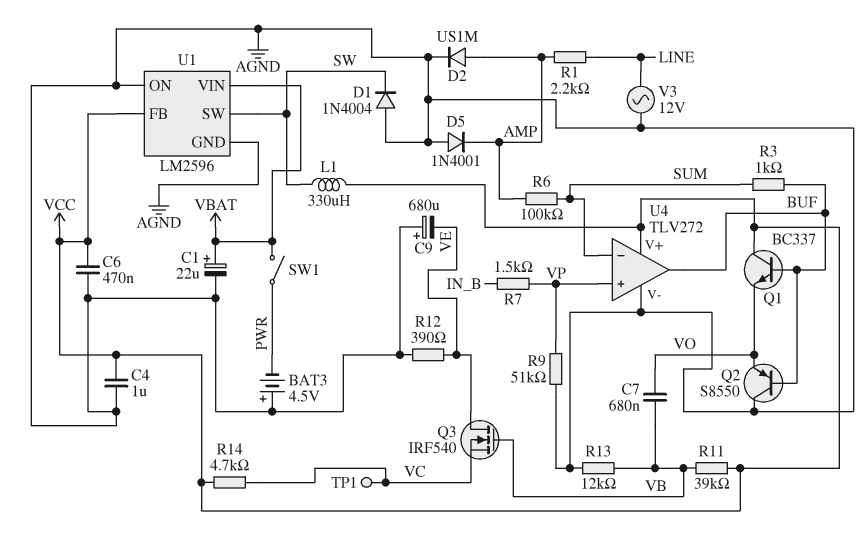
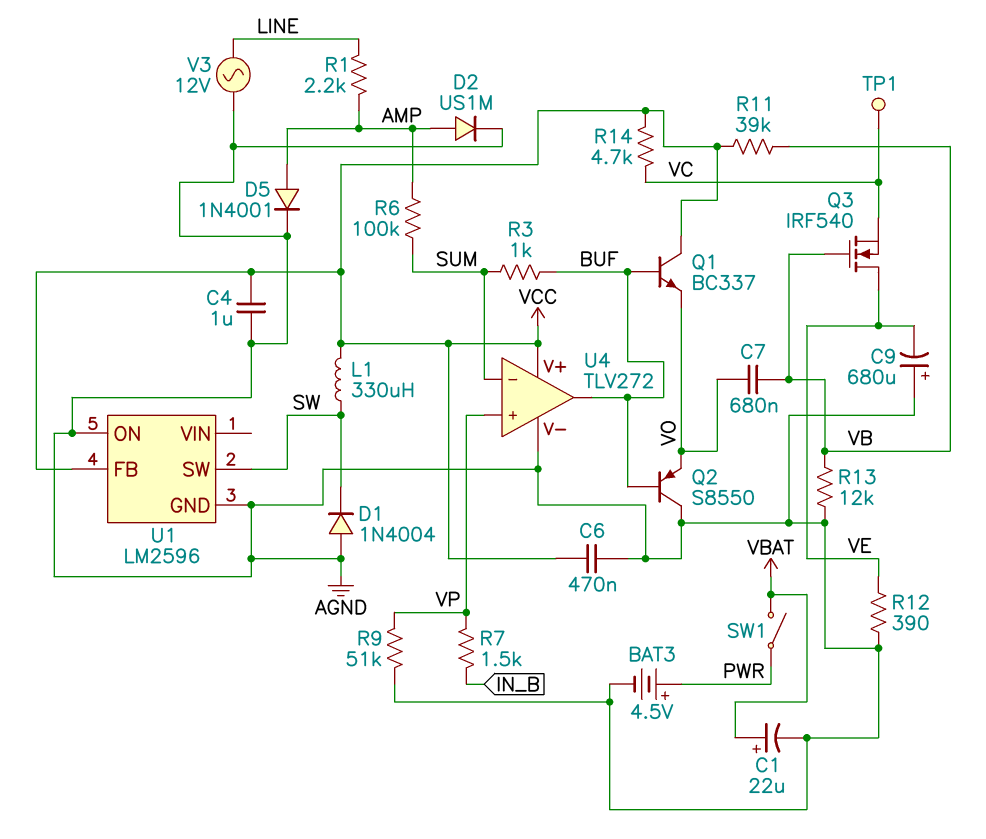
BAT3: 4.5V (plus AGND, minus PWR) -> 4.5V (plus PWR, minus AGND)
D5: diode 1N4001 (A AGND, K AMP) -> diode 1N4001 (A AMP, K AGND)
U1 pin VIN: VBAT -> none

